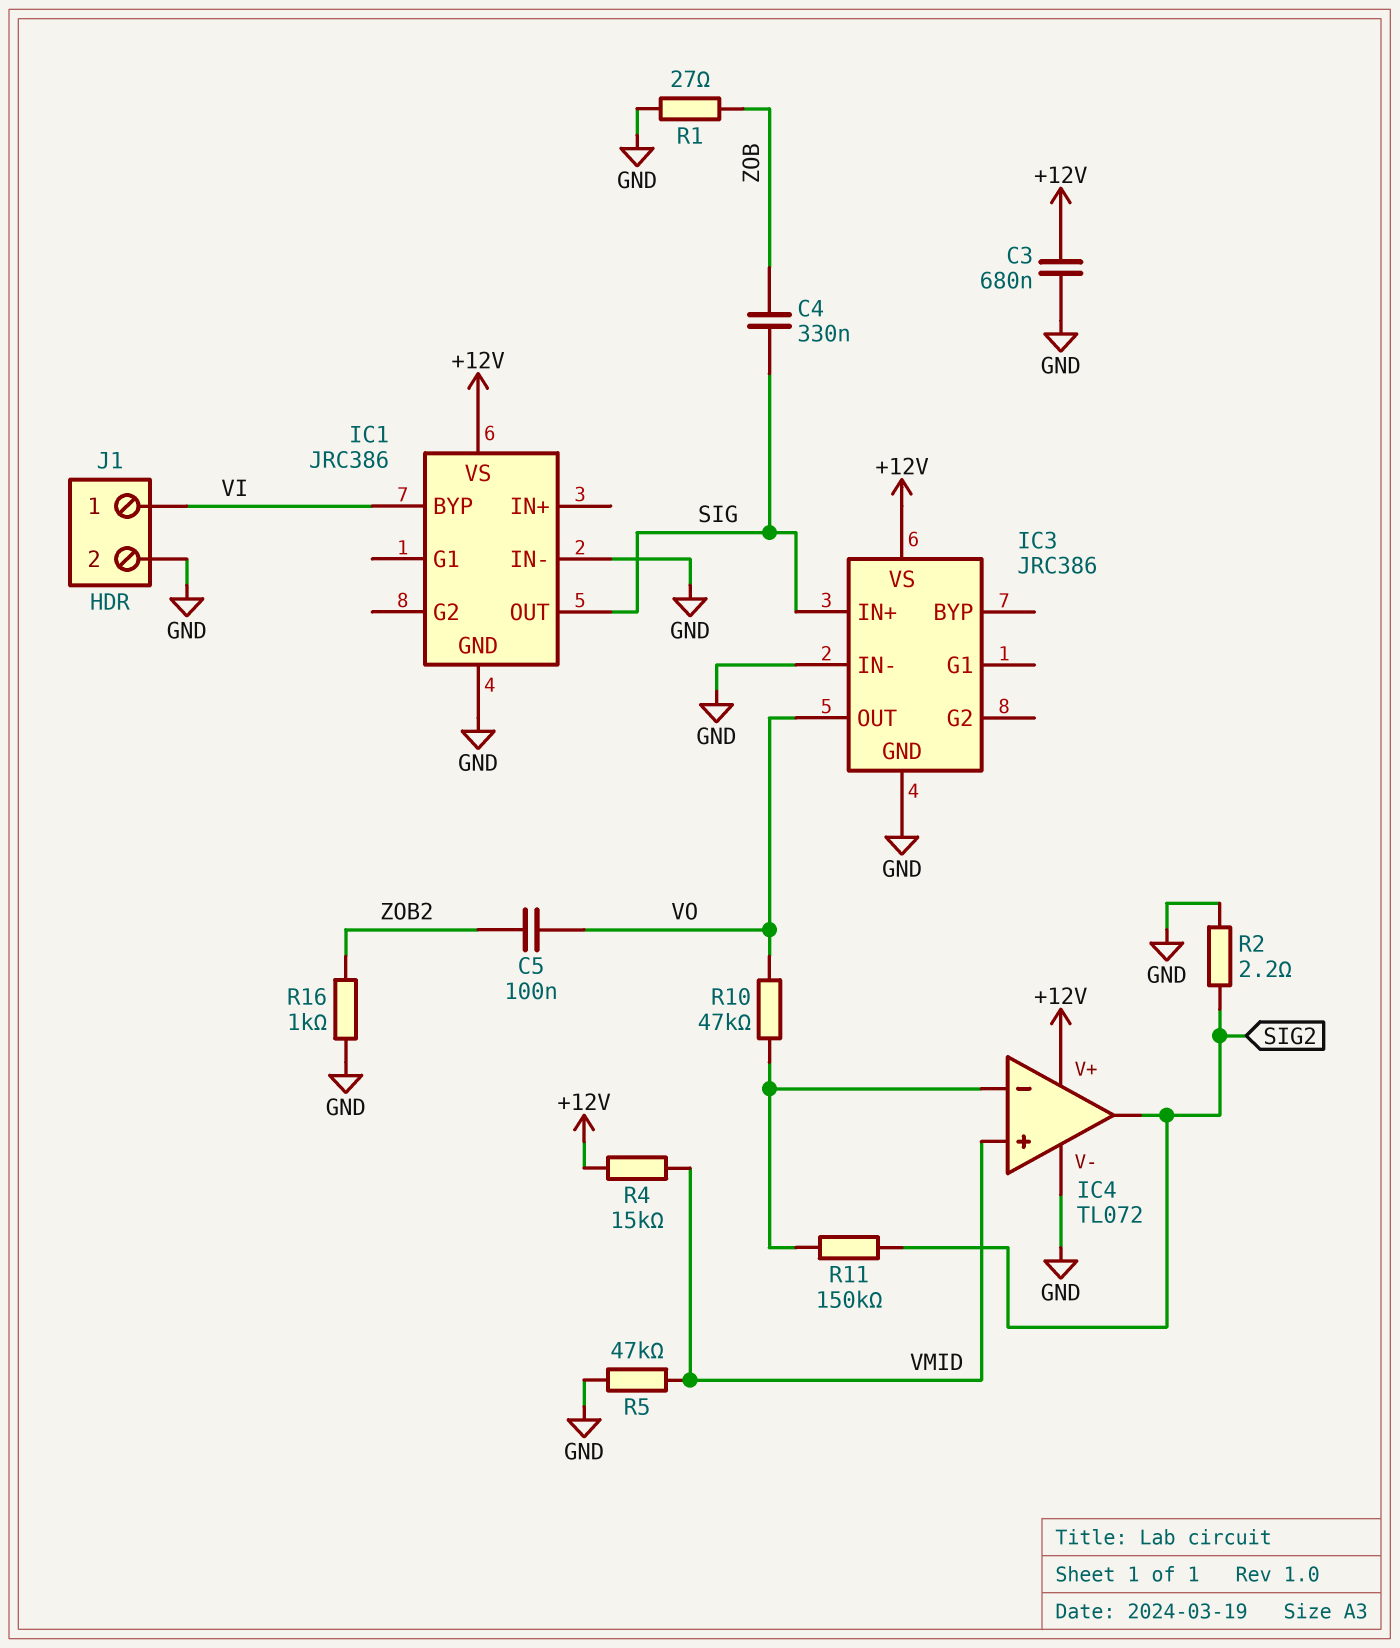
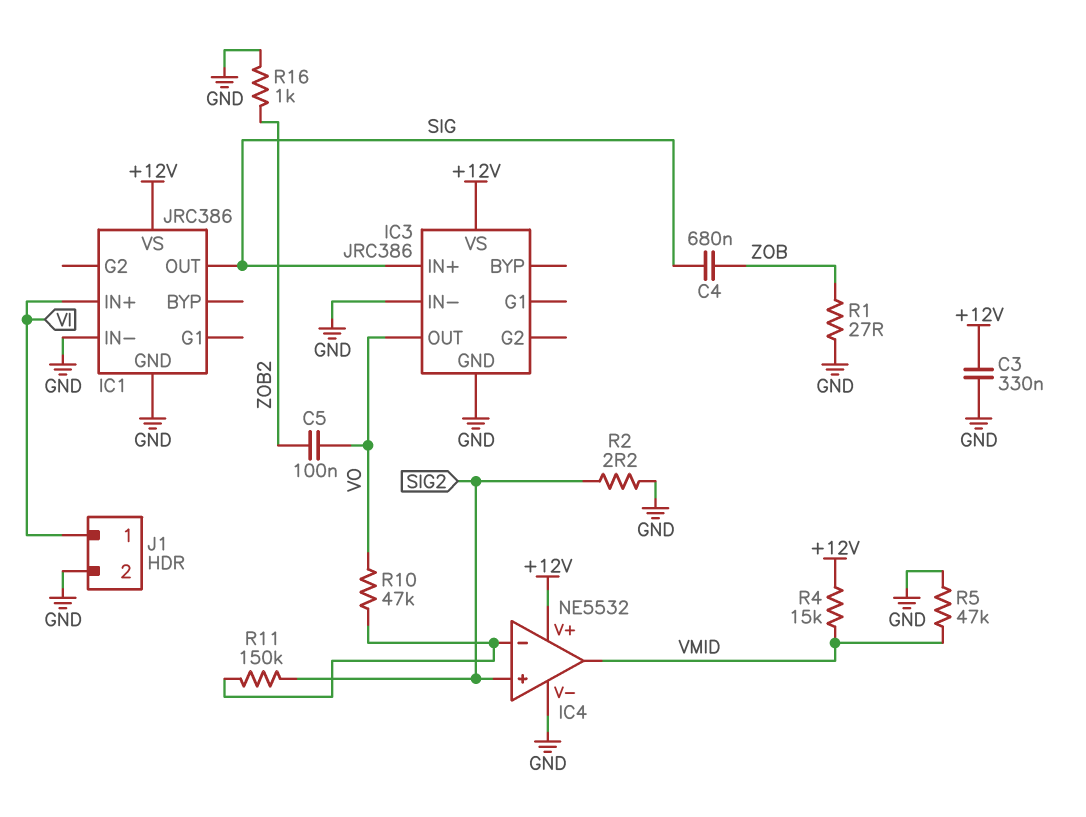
C3: 680nF (+12V, GND) -> 330nF (+12V, GND)
C4: 330nF (SIG, ZOB) -> 680nF (SIG, ZOB)
IC1 pin BYP: VI -> none
IC1 pin IN+: none -> VI
IC4: TL072 -> NE5532
IC4 pin in+: VMID -> SIG2
IC4 pin out: SIG2 -> VMID

